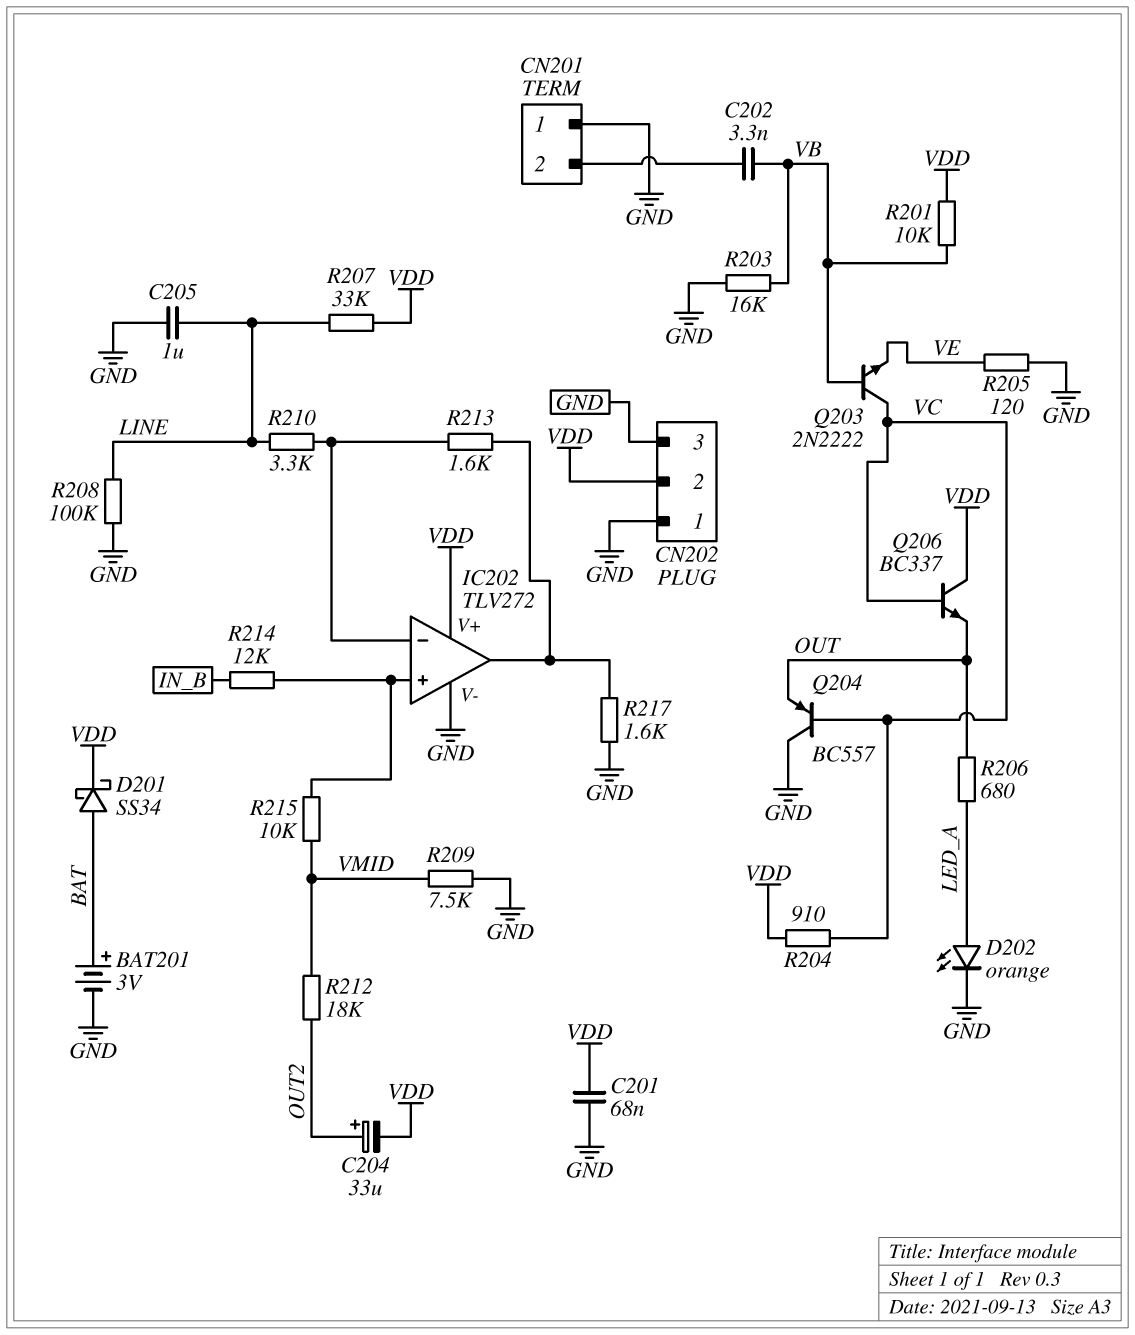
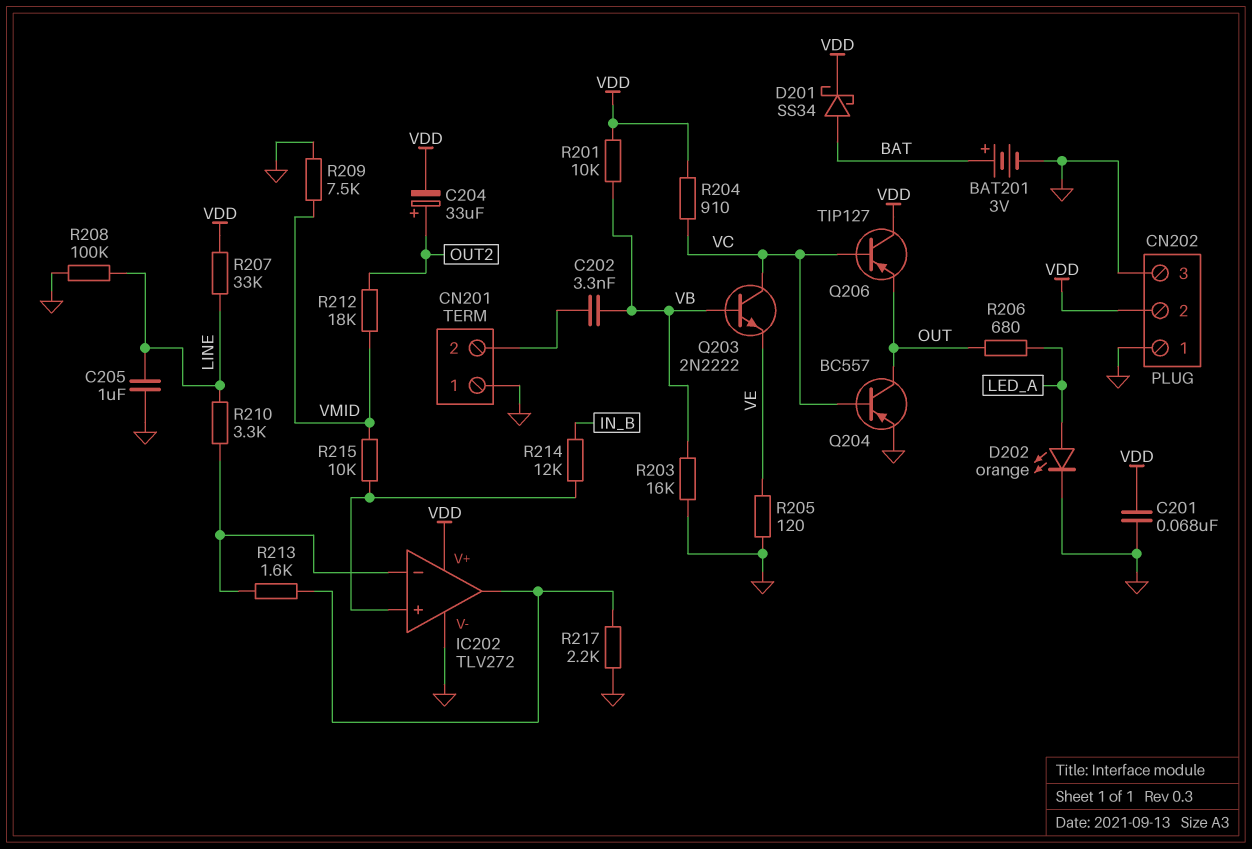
Q204: PNP BC557 (B VC, C GND, E OUT) -> PNP BC557 (B VC, C OUT, E GND)
Q206: NPN BC337 (B VC, C VDD, E OUT) -> PNP TIP127 (B VC, C VDD, E OUT)
R217: 1.6k (GND, IC202/out) -> 2.2k (GND, IC202/out)

